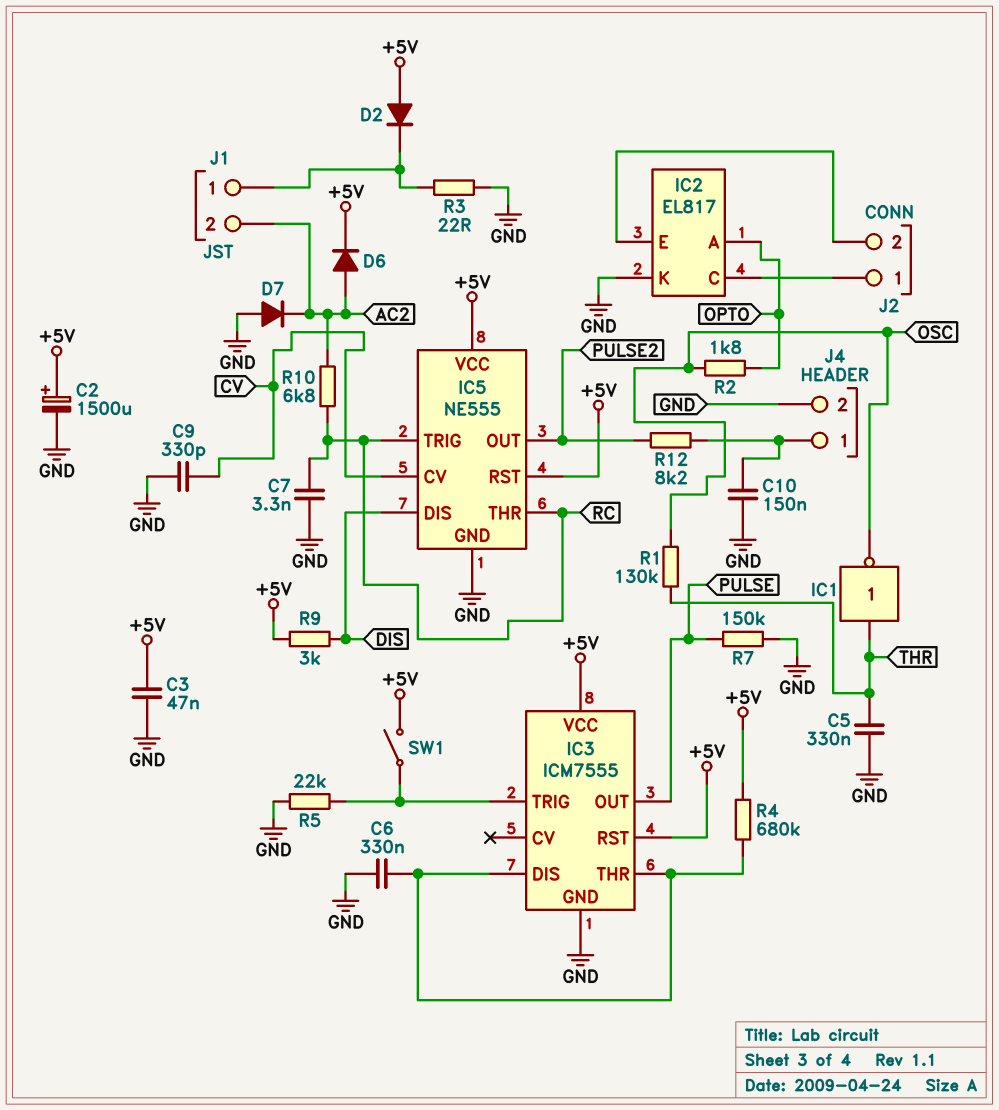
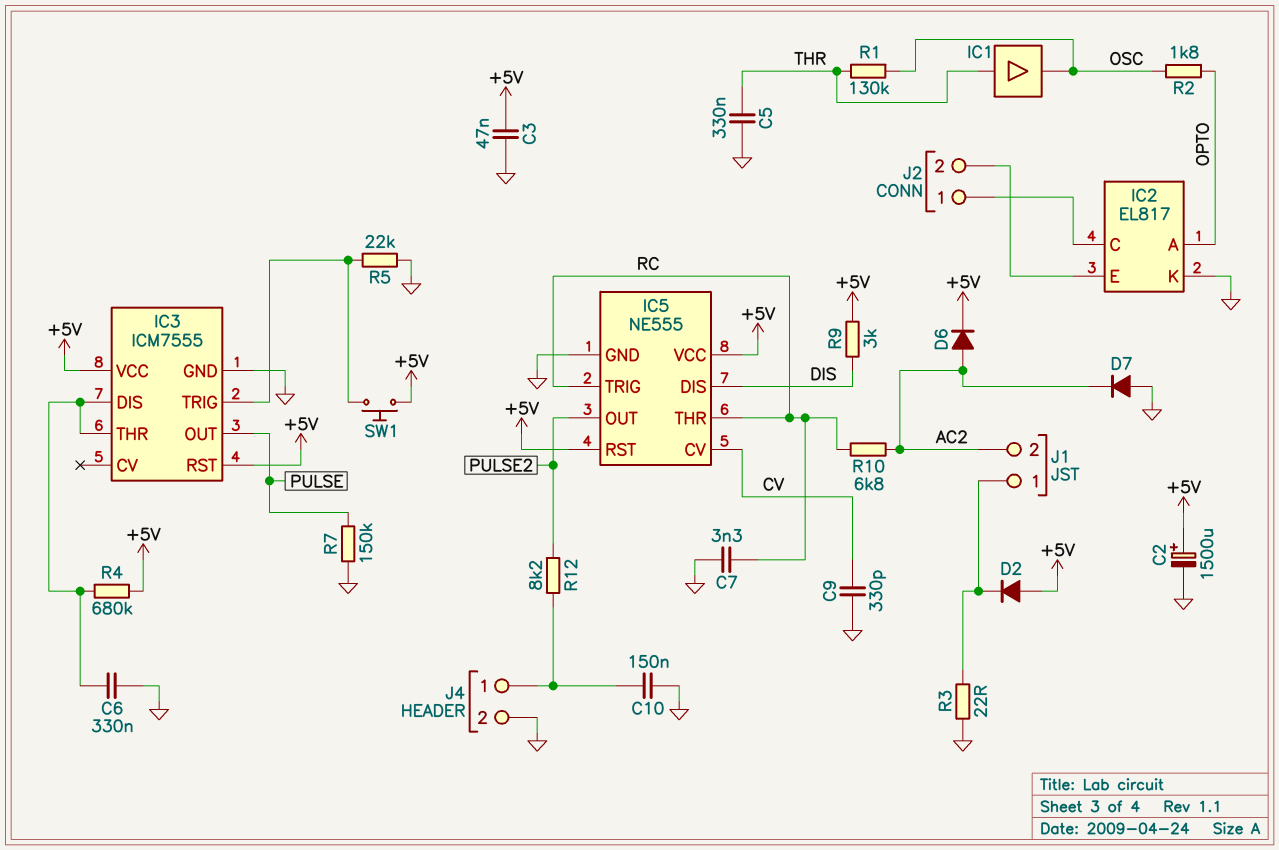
IC1: NOT (in THR, out OSC) -> buffer (in THR, out OSC)
SW1: switch (+5V, IC3/TRIG) -> button (+5V, IC3/TRIG)

